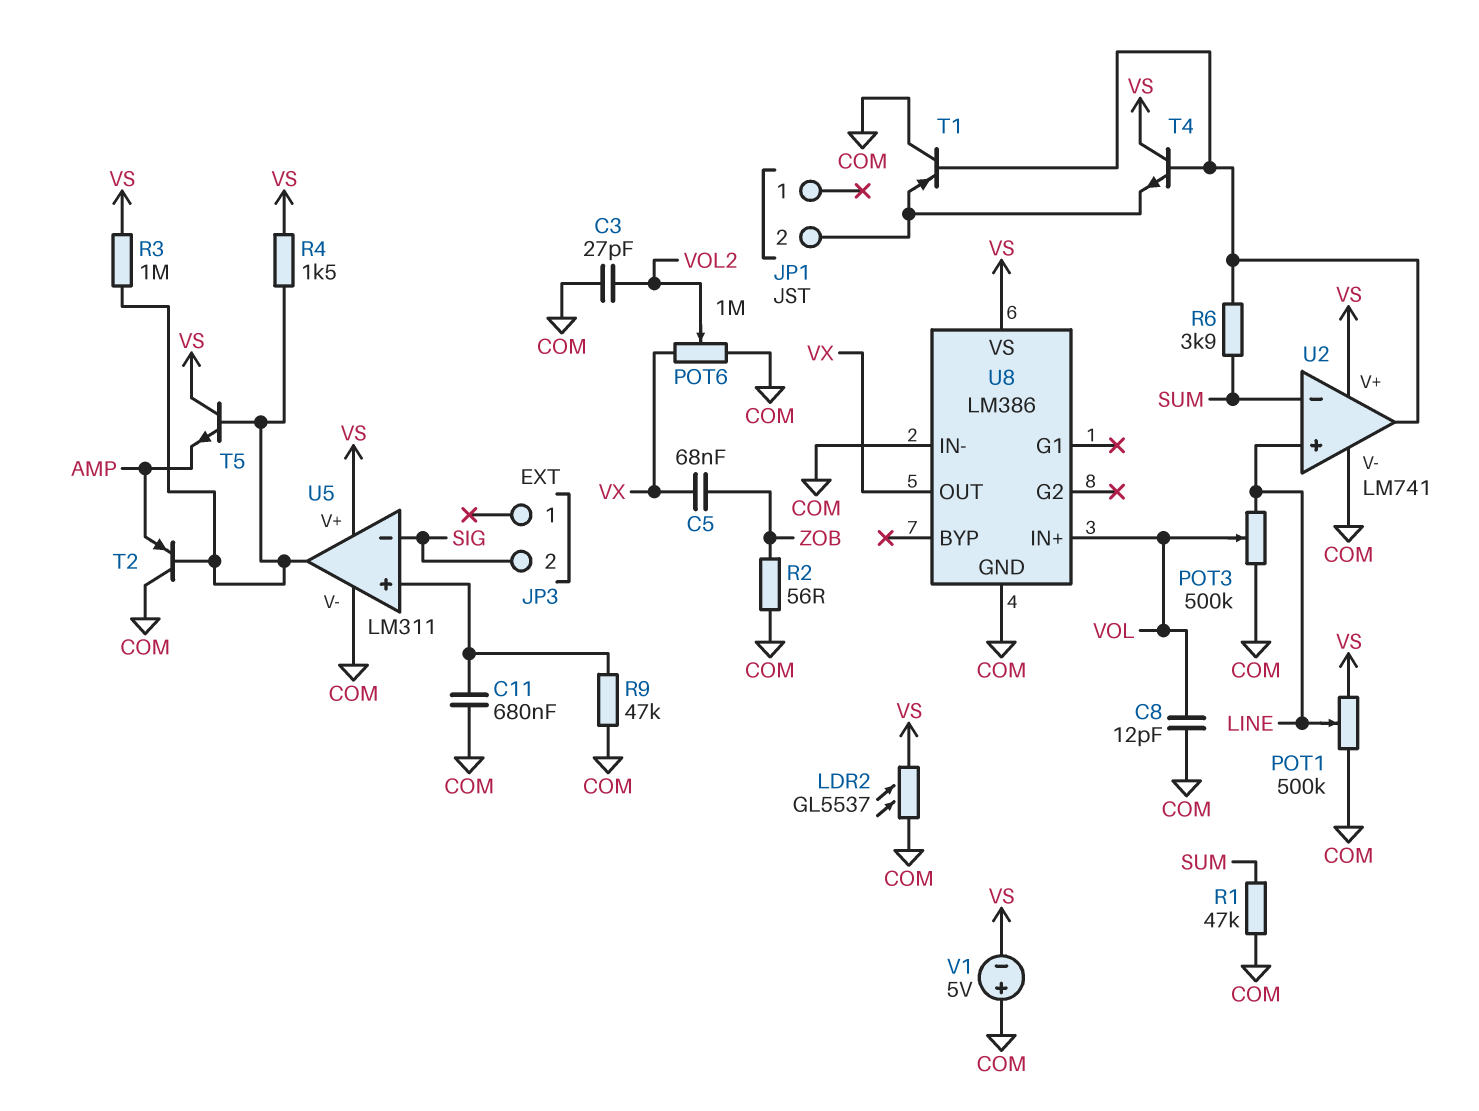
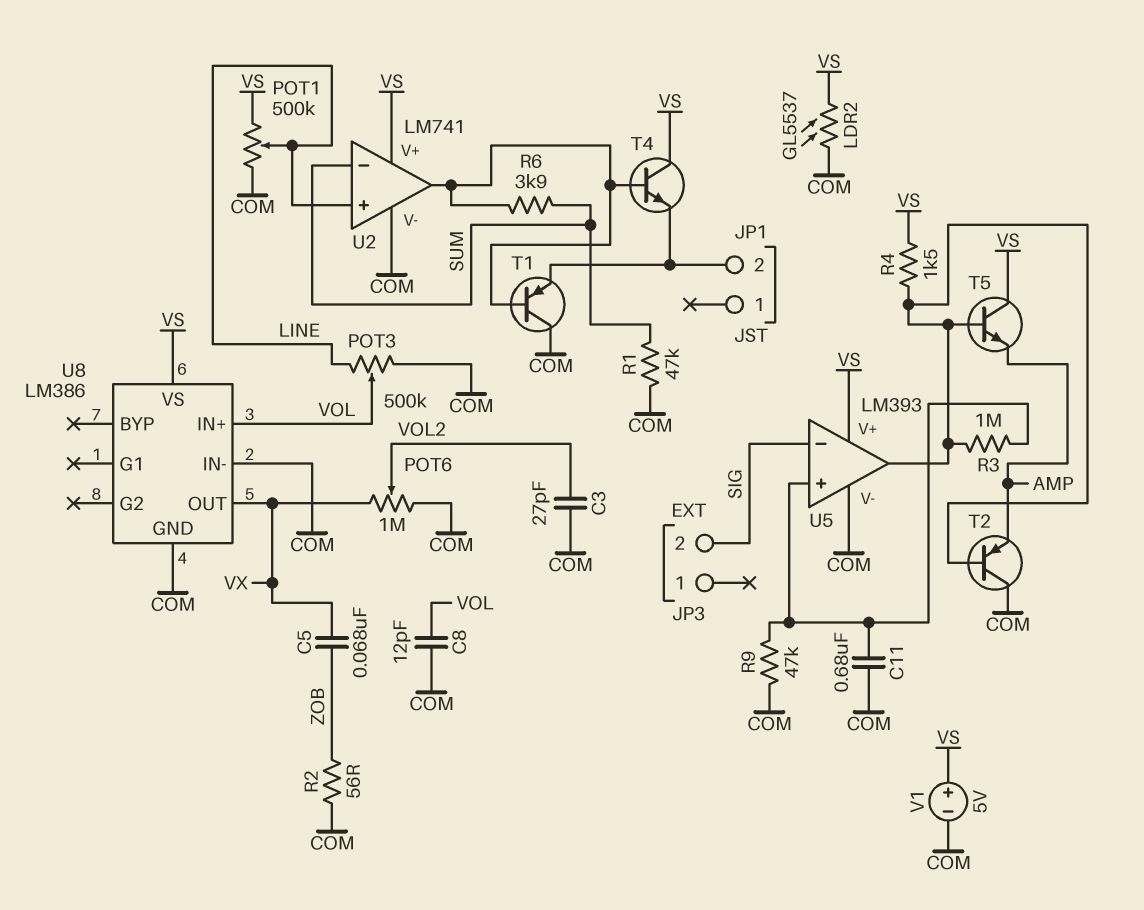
R3: 1M (U5/out, VS) -> 1M (U5/in+, U5/out)
U5: LM311 -> LM393
V1: 5V (plus COM, minus VS) -> 5V (plus VS, minus COM)

